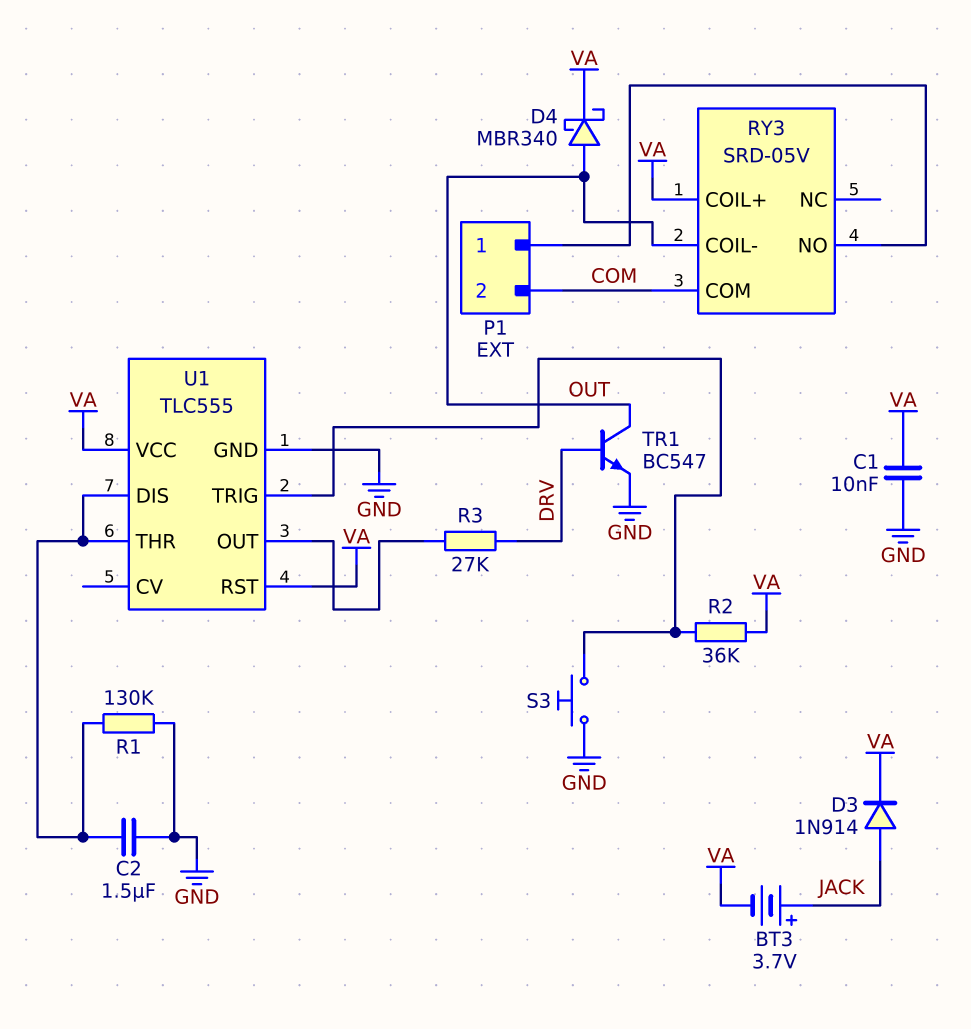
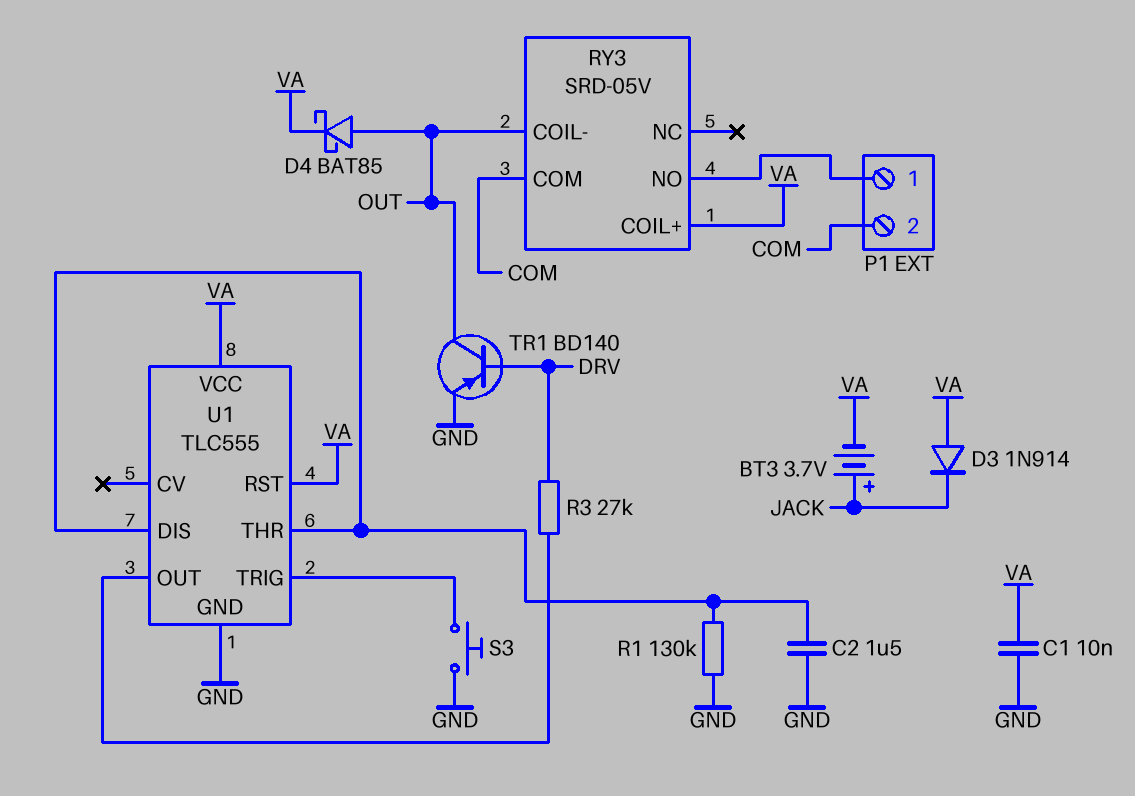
D3: diode 1N914 (A JACK, K VA) -> diode 1N914 (A VA, K JACK)
D4: schottky MBR340 (A OUT, K VA) -> schottky BAT85 (A OUT, K VA)
R2: 36k (U1/TRIG, VA) -> none
TR1: NPN BC547 (B DRV, C OUT, E GND) -> PNP BD140 (B DRV, C OUT, E GND)

